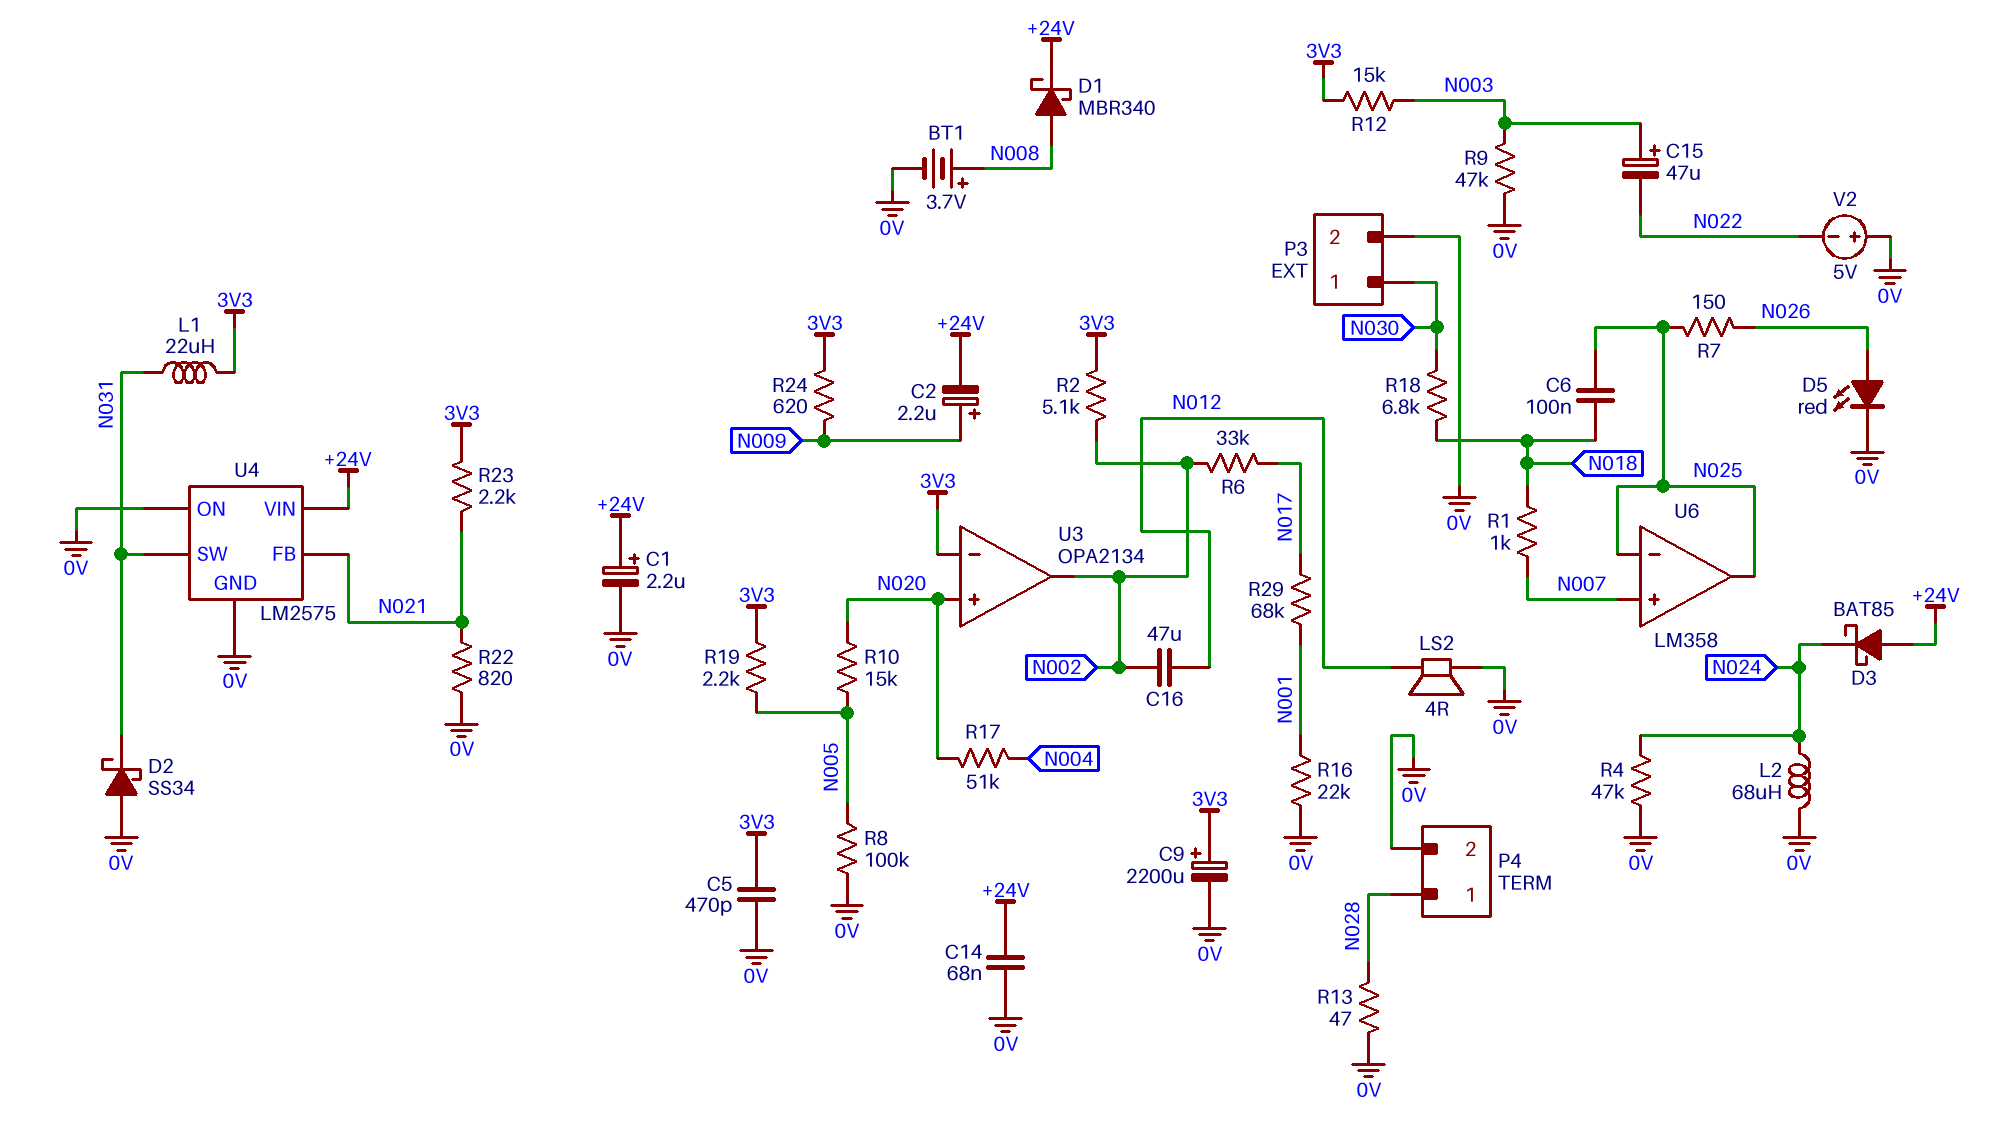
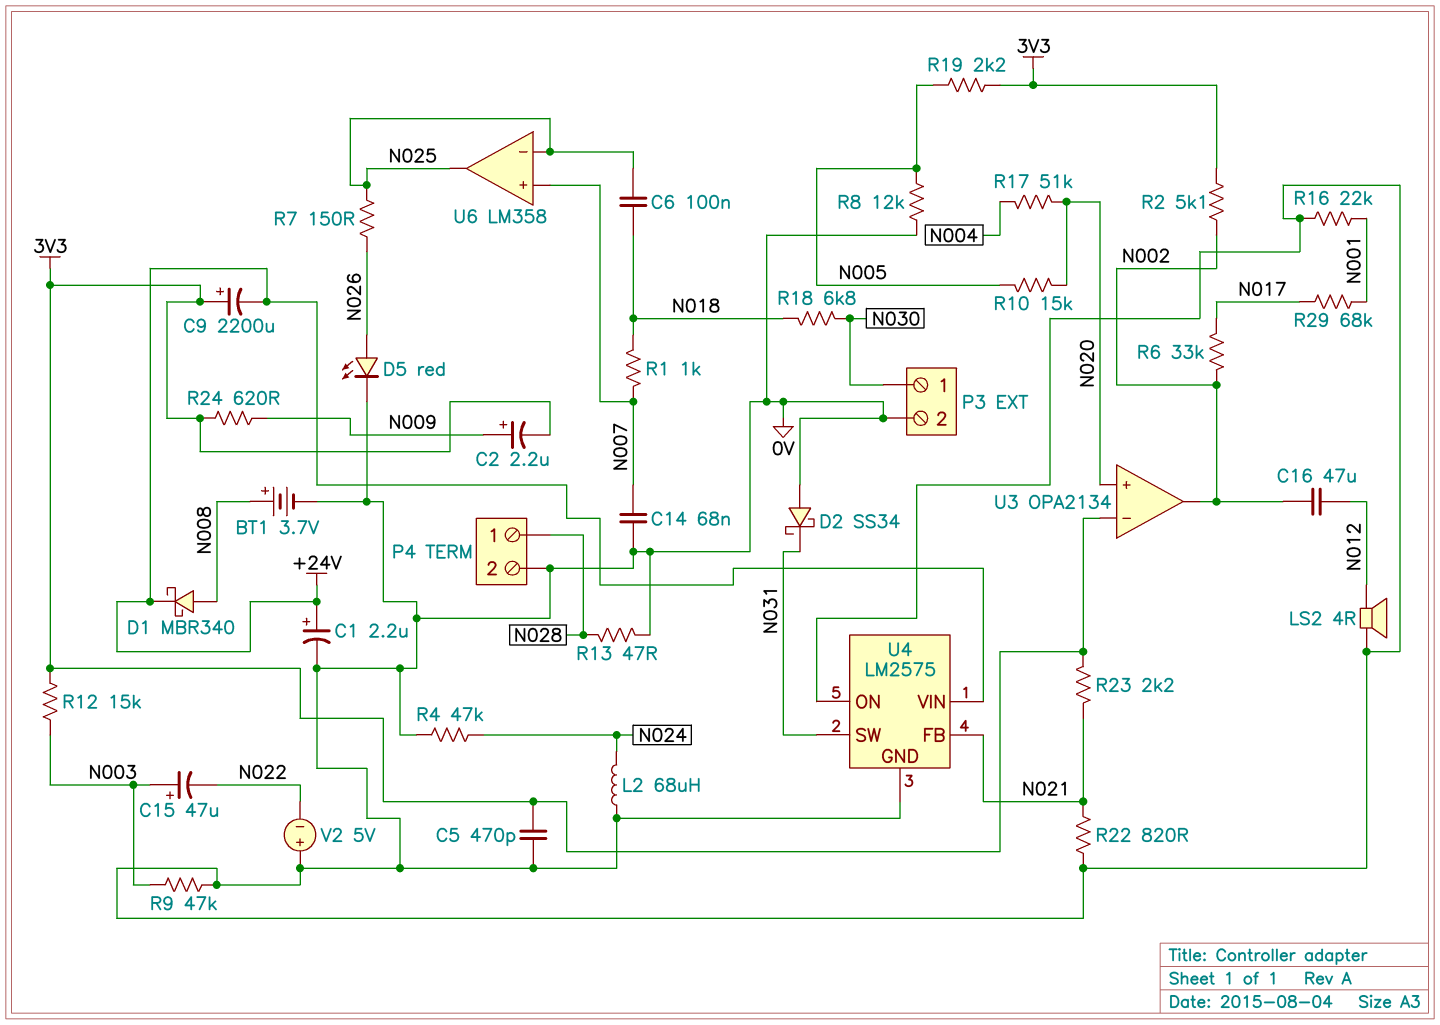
C2: 2.2uF (plus N009, minus +24V) -> 2.2uF (plus N009, minus 3V3)
C9: 2200uF (plus 3V3, minus 0V) -> 2200uF (plus 3V3, minus +24V)
C14: 68nF (+24V, 0V) -> 68nF (0V, N007)
D3: schottky BAT85 (A +24V, K N024) -> none
L1: 22uH (3V3, N031) -> none
R8: 100k (0V, N005) -> 12k (0V, N005)

